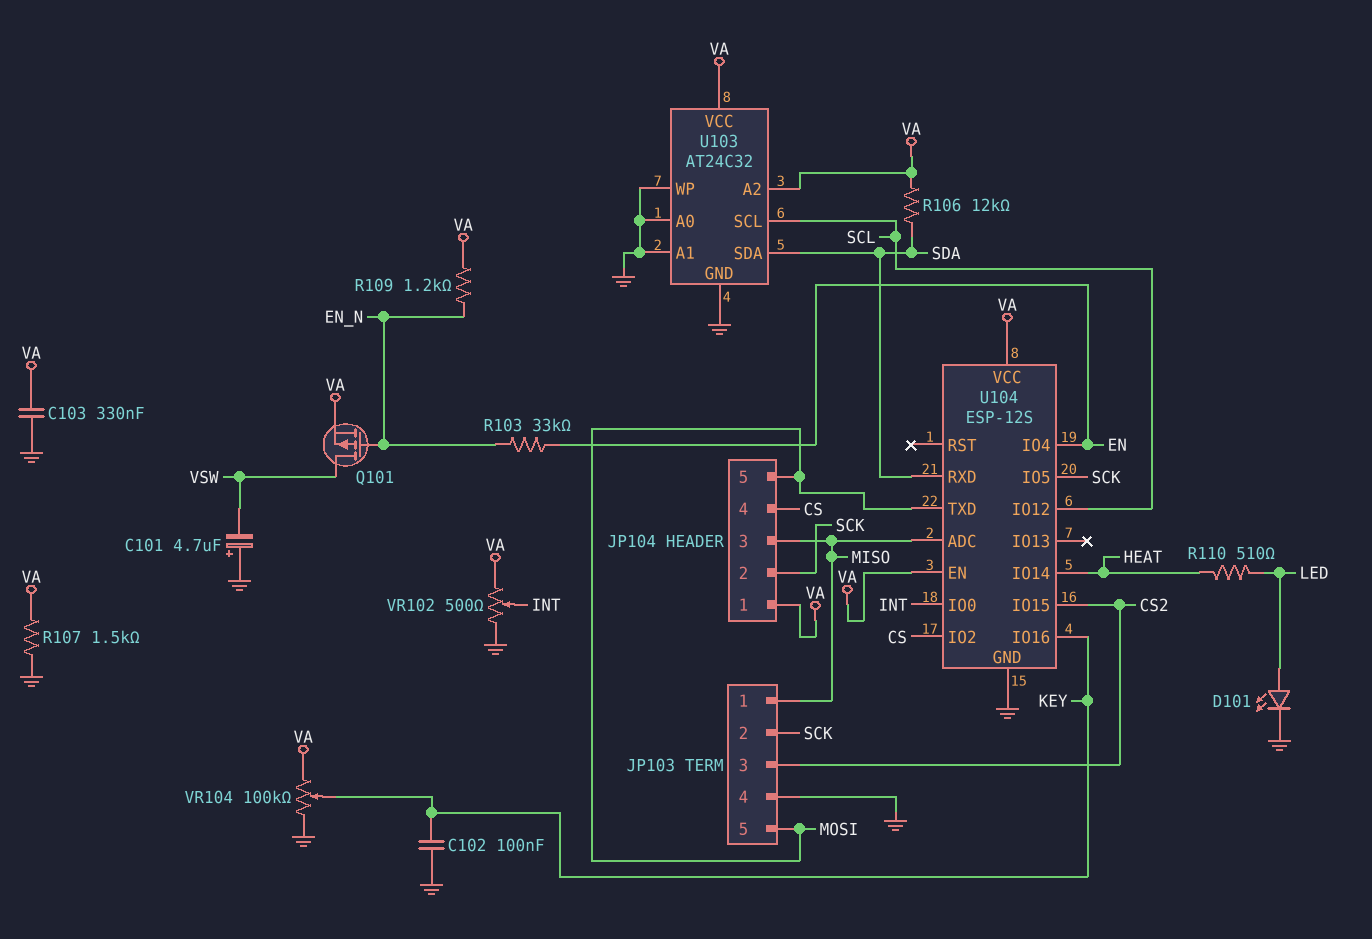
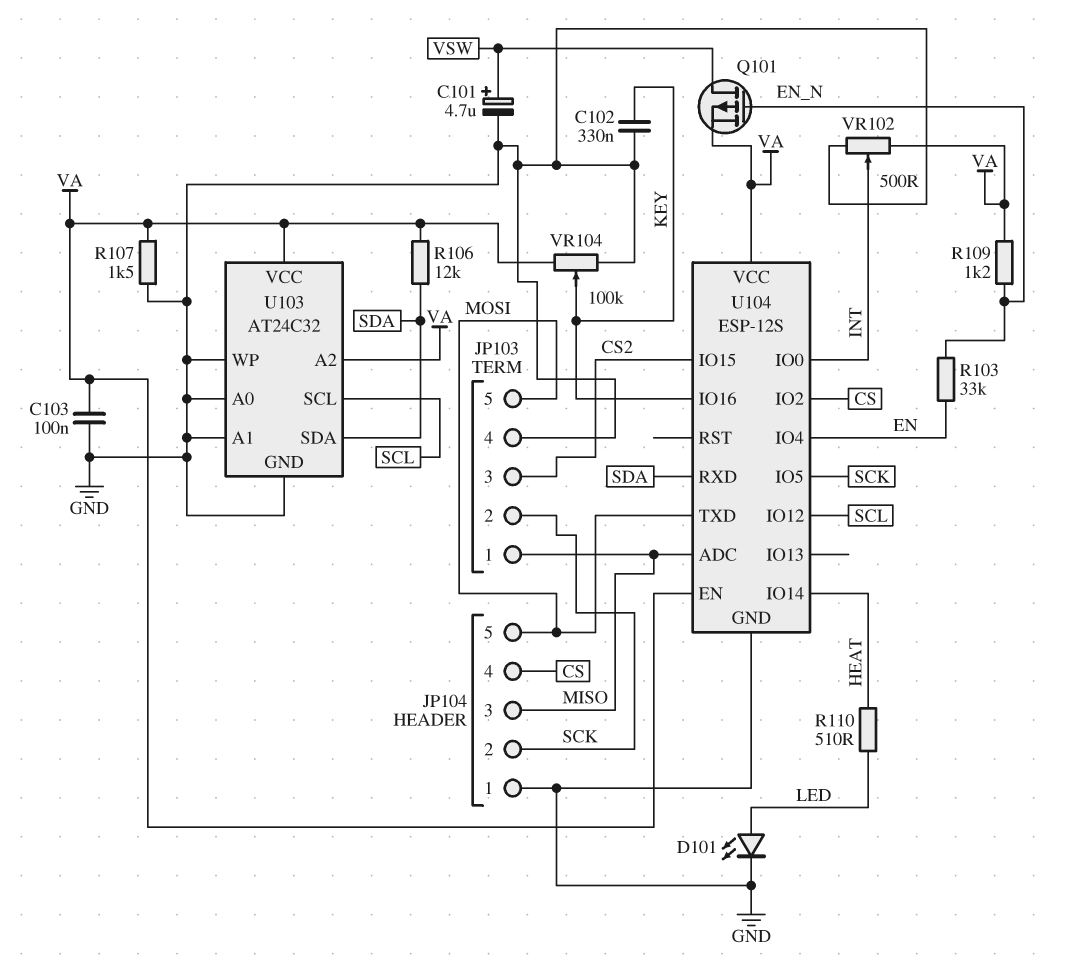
C101: 4.7uF (plus GND, minus VSW) -> 4.7uF (plus VSW, minus GND)
C102: 100nF (GND, KEY) -> 330nF (GND, KEY)
C103: 330nF (GND, VA) -> 100nF (GND, VA)
JP104 pin 1: VA -> GND

